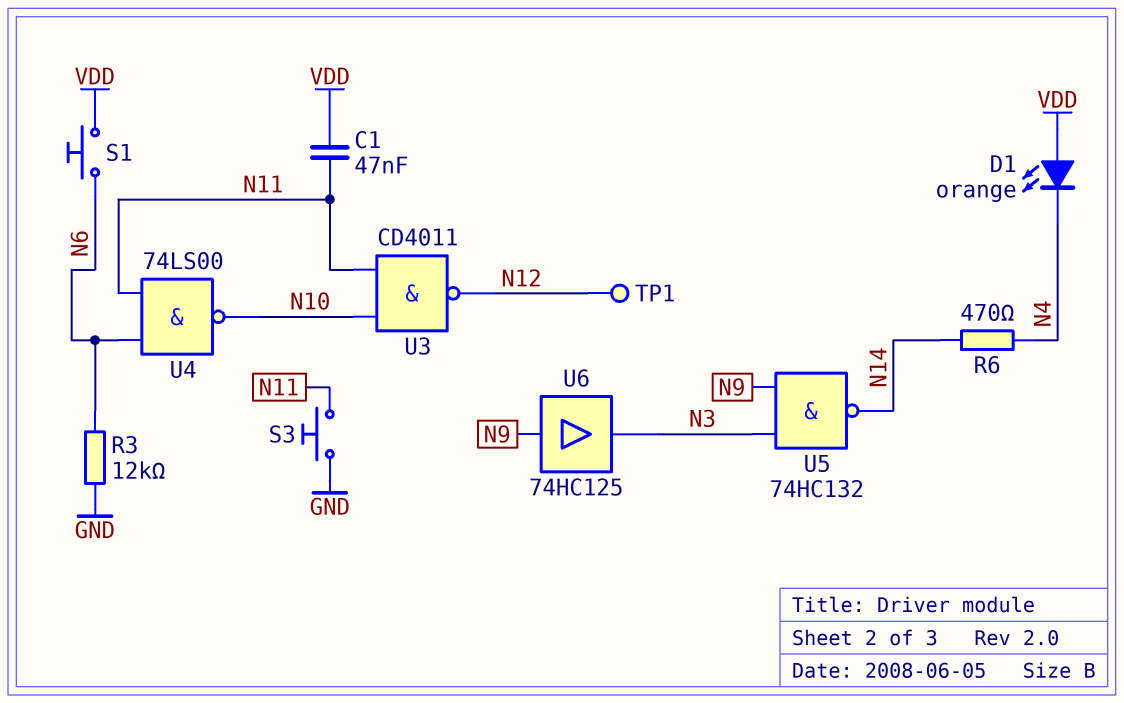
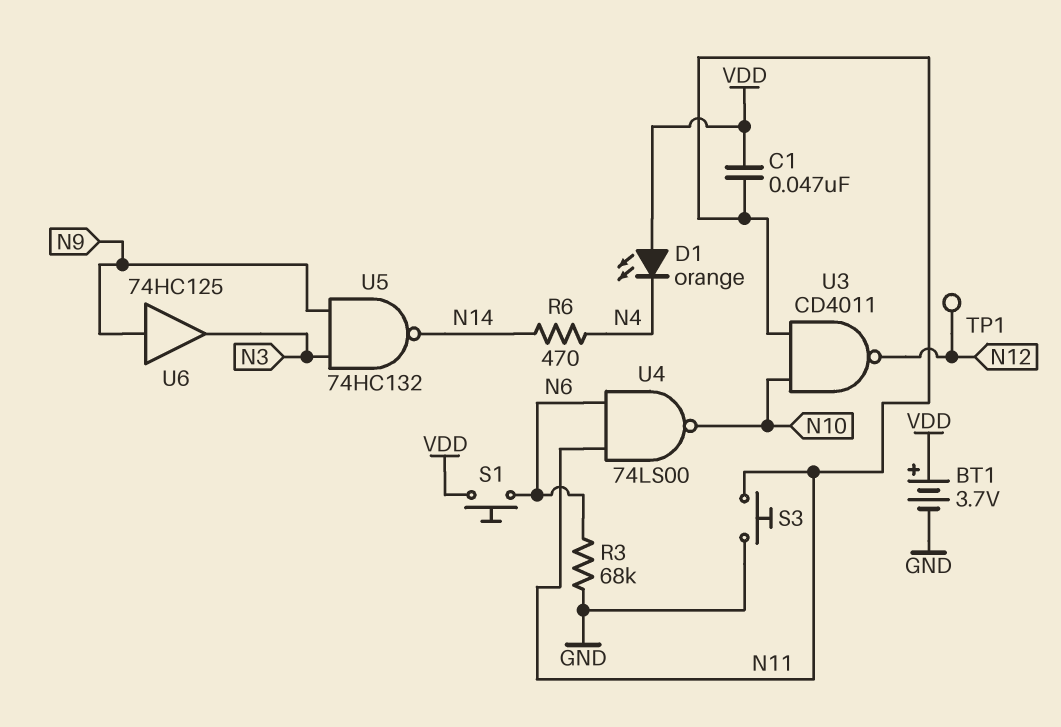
BT1: none -> 3.7V (plus VDD, minus GND)
R3: 12k (GND, N6) -> 68k (GND, N6)

